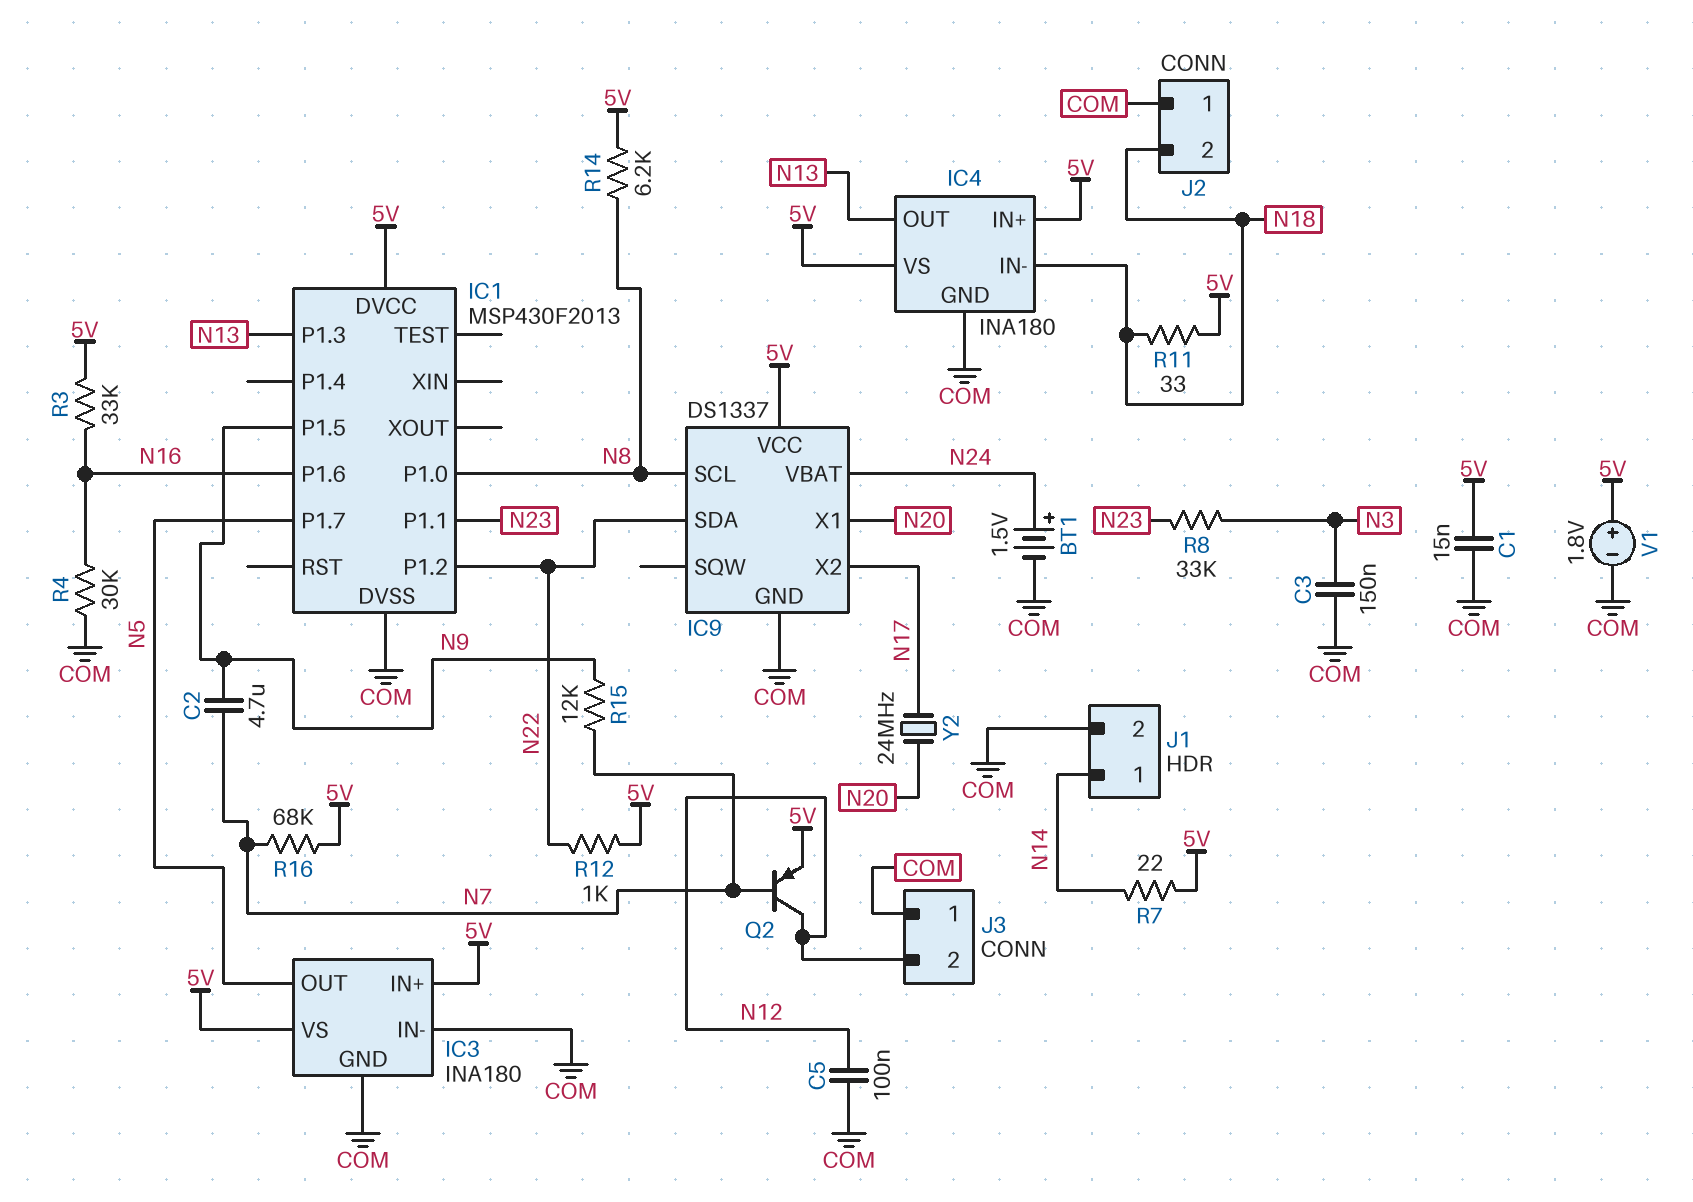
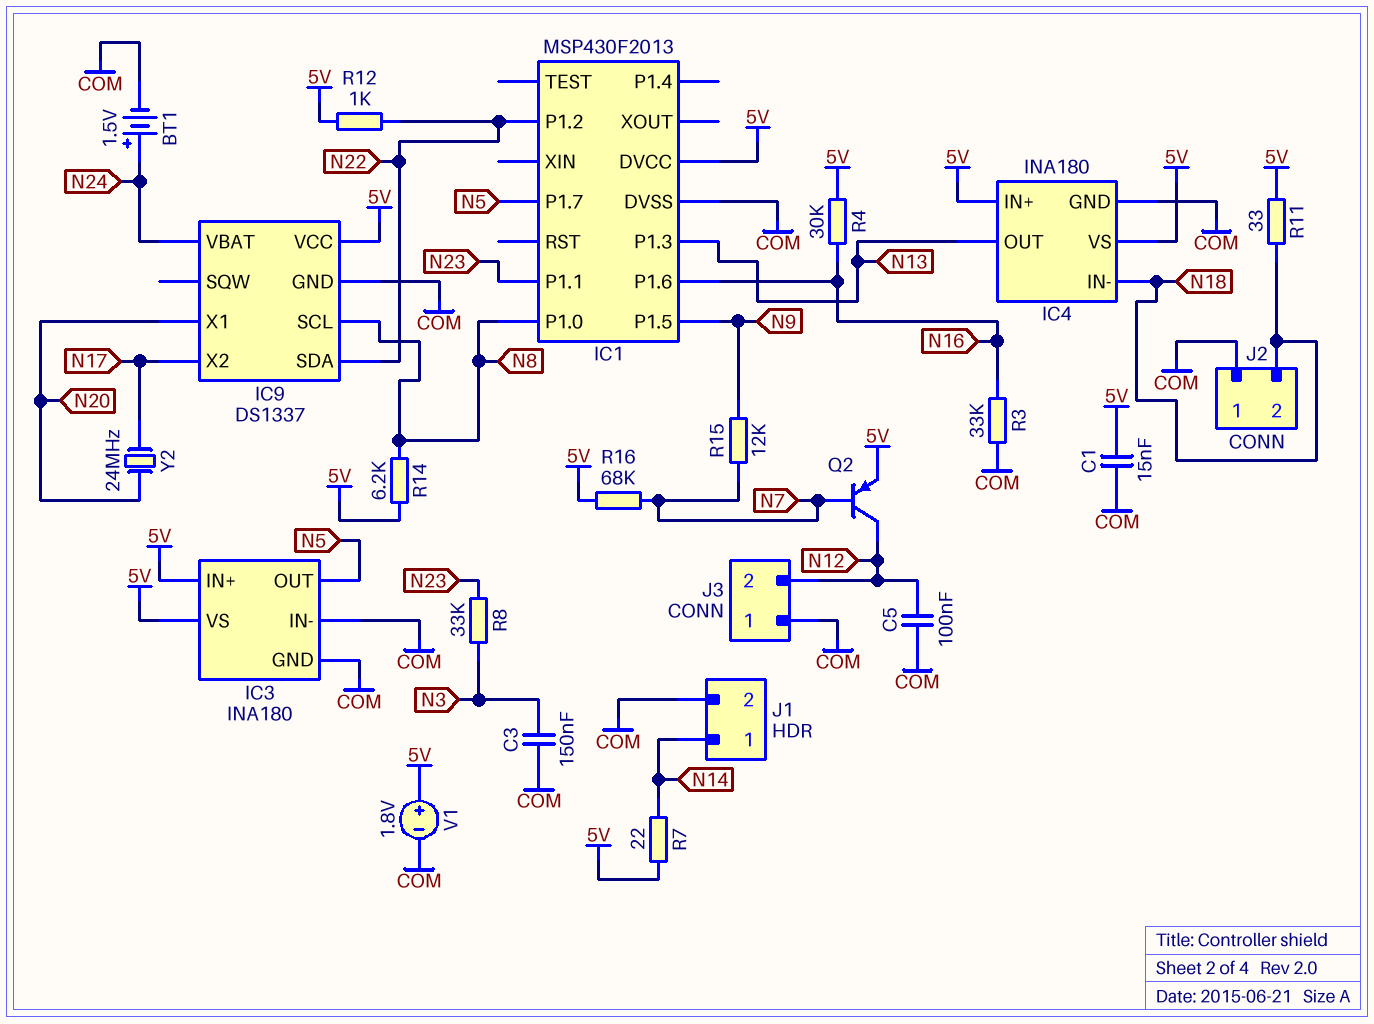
C2: 4.7uF (N7, N9) -> none
R3: 33k (5V, N16) -> 33k (COM, N16)
R4: 30k (COM, N16) -> 30k (5V, N16)

